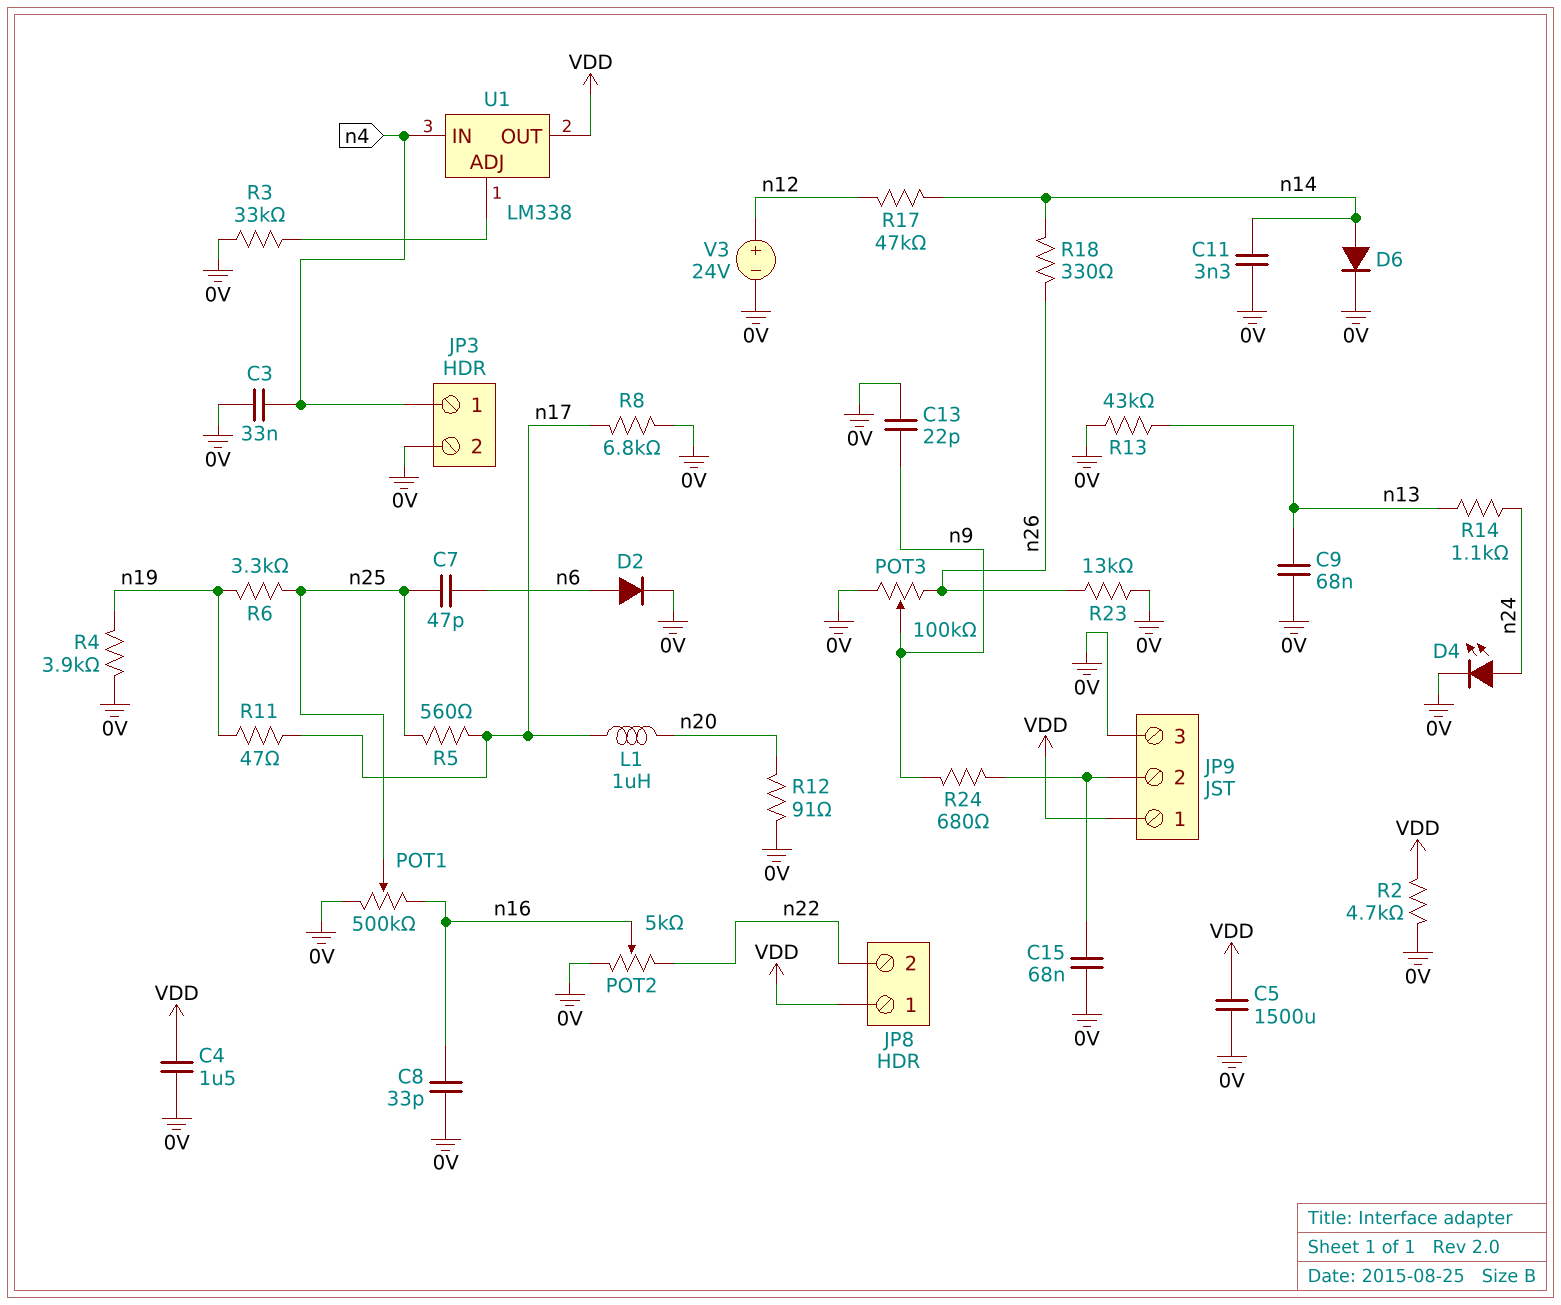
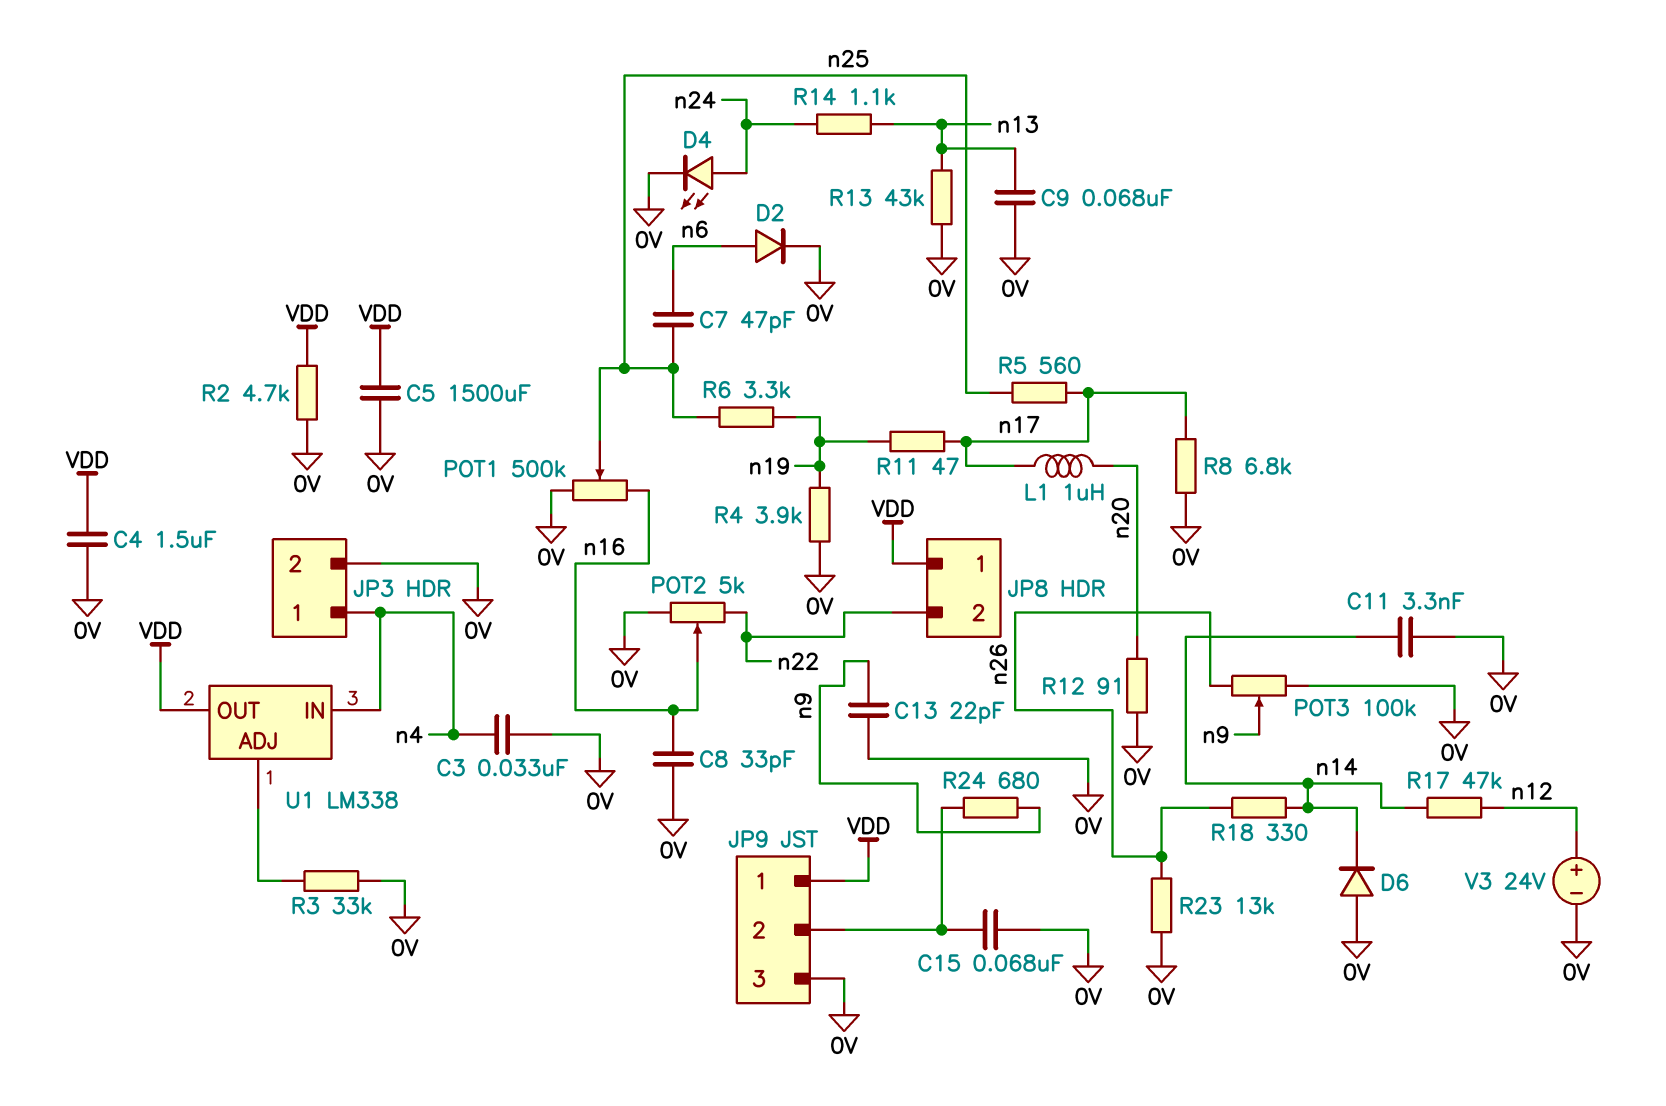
D6: diode (A n14, K 0V) -> diode (A 0V, K n14)

